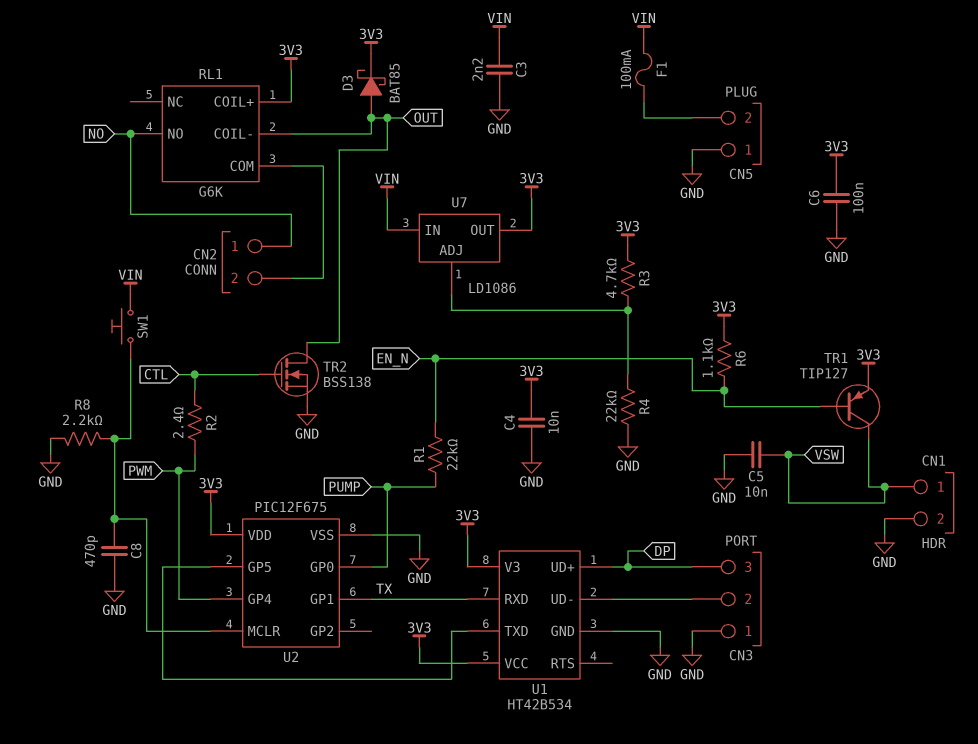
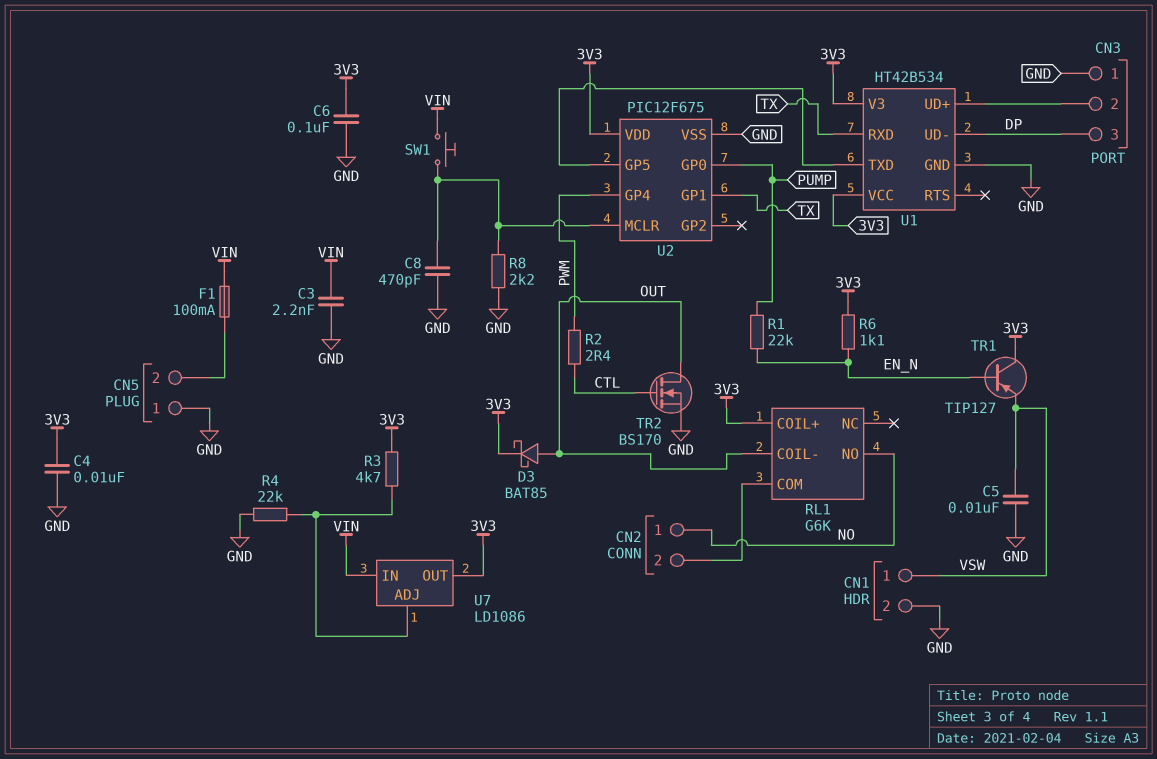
TR1: PNP TIP127 (B EN_N, C VSW, E 3V3) -> PNP TIP127 (B EN_N, C 3V3, E VSW)
TR2: NMOS BSS138 (G CTL, D OUT, S GND) -> NMOS BS170 (G CTL, D OUT, S GND)
U1 pin UD+: DP -> CN3/2
U1 pin UD-: CN3/2 -> DP

